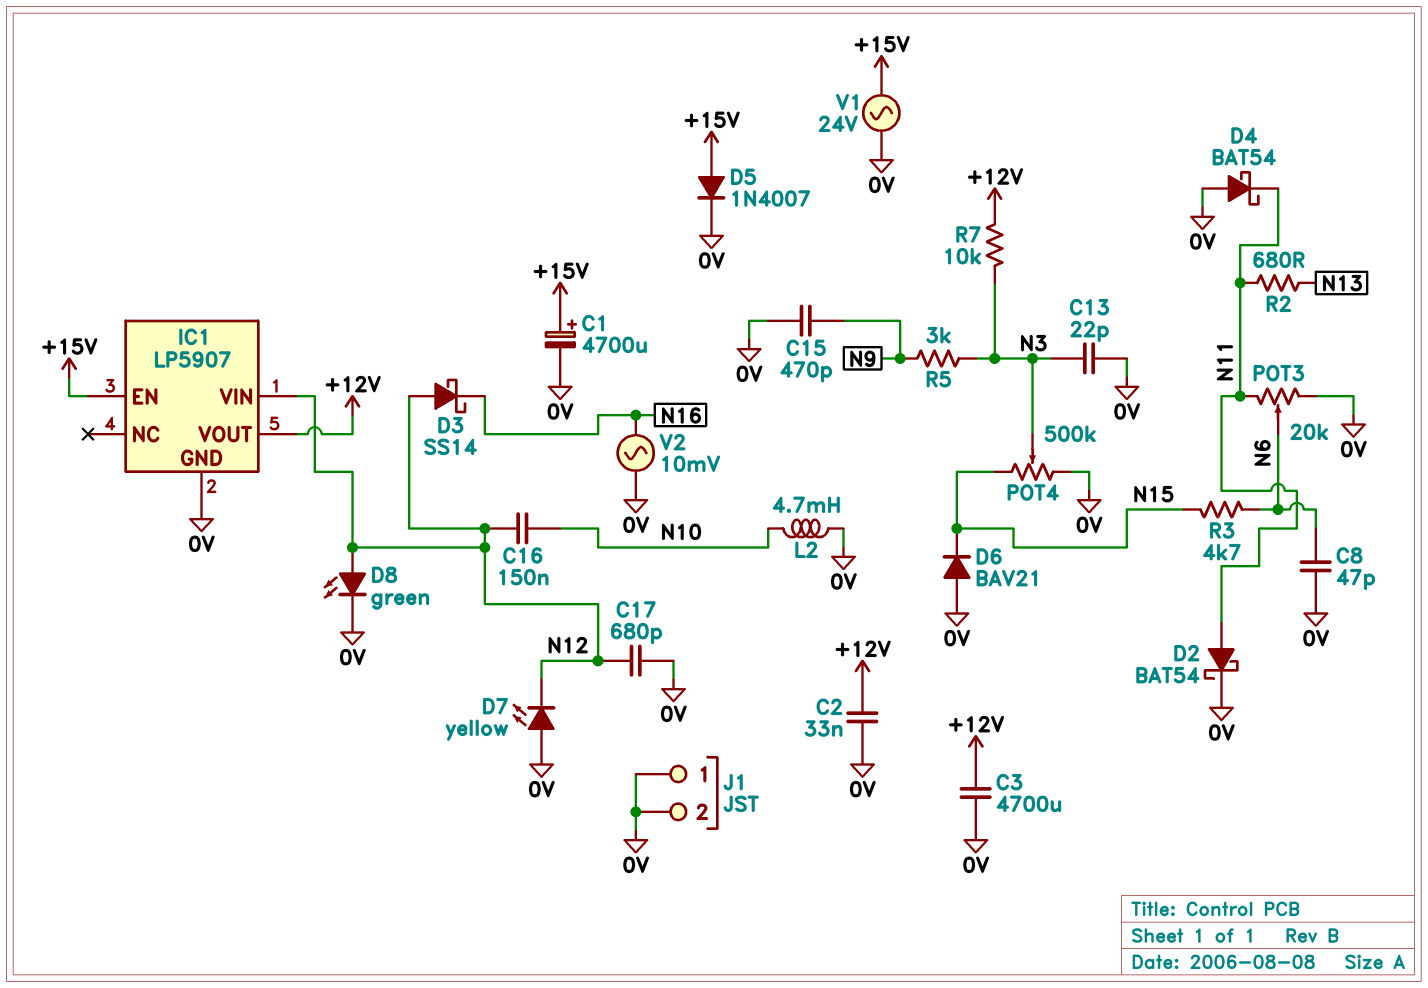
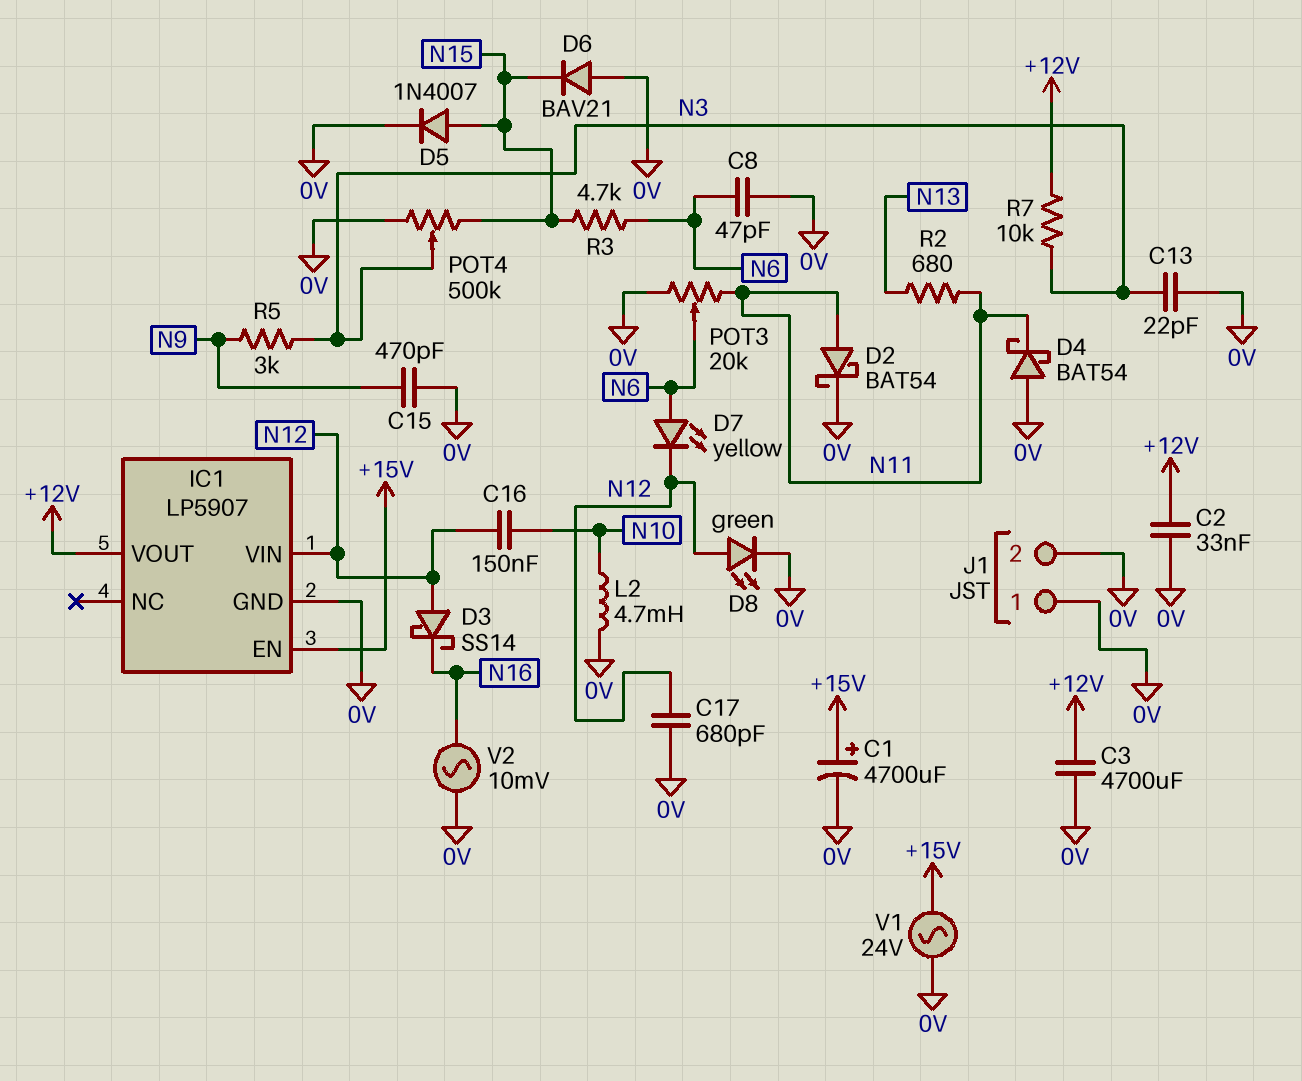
D5: diode 1N4007 (A +15V, K 0V) -> diode 1N4007 (A N15, K 0V)
D7: LED yellow (A 0V, K N12) -> LED yellow (A N6, K N12)

